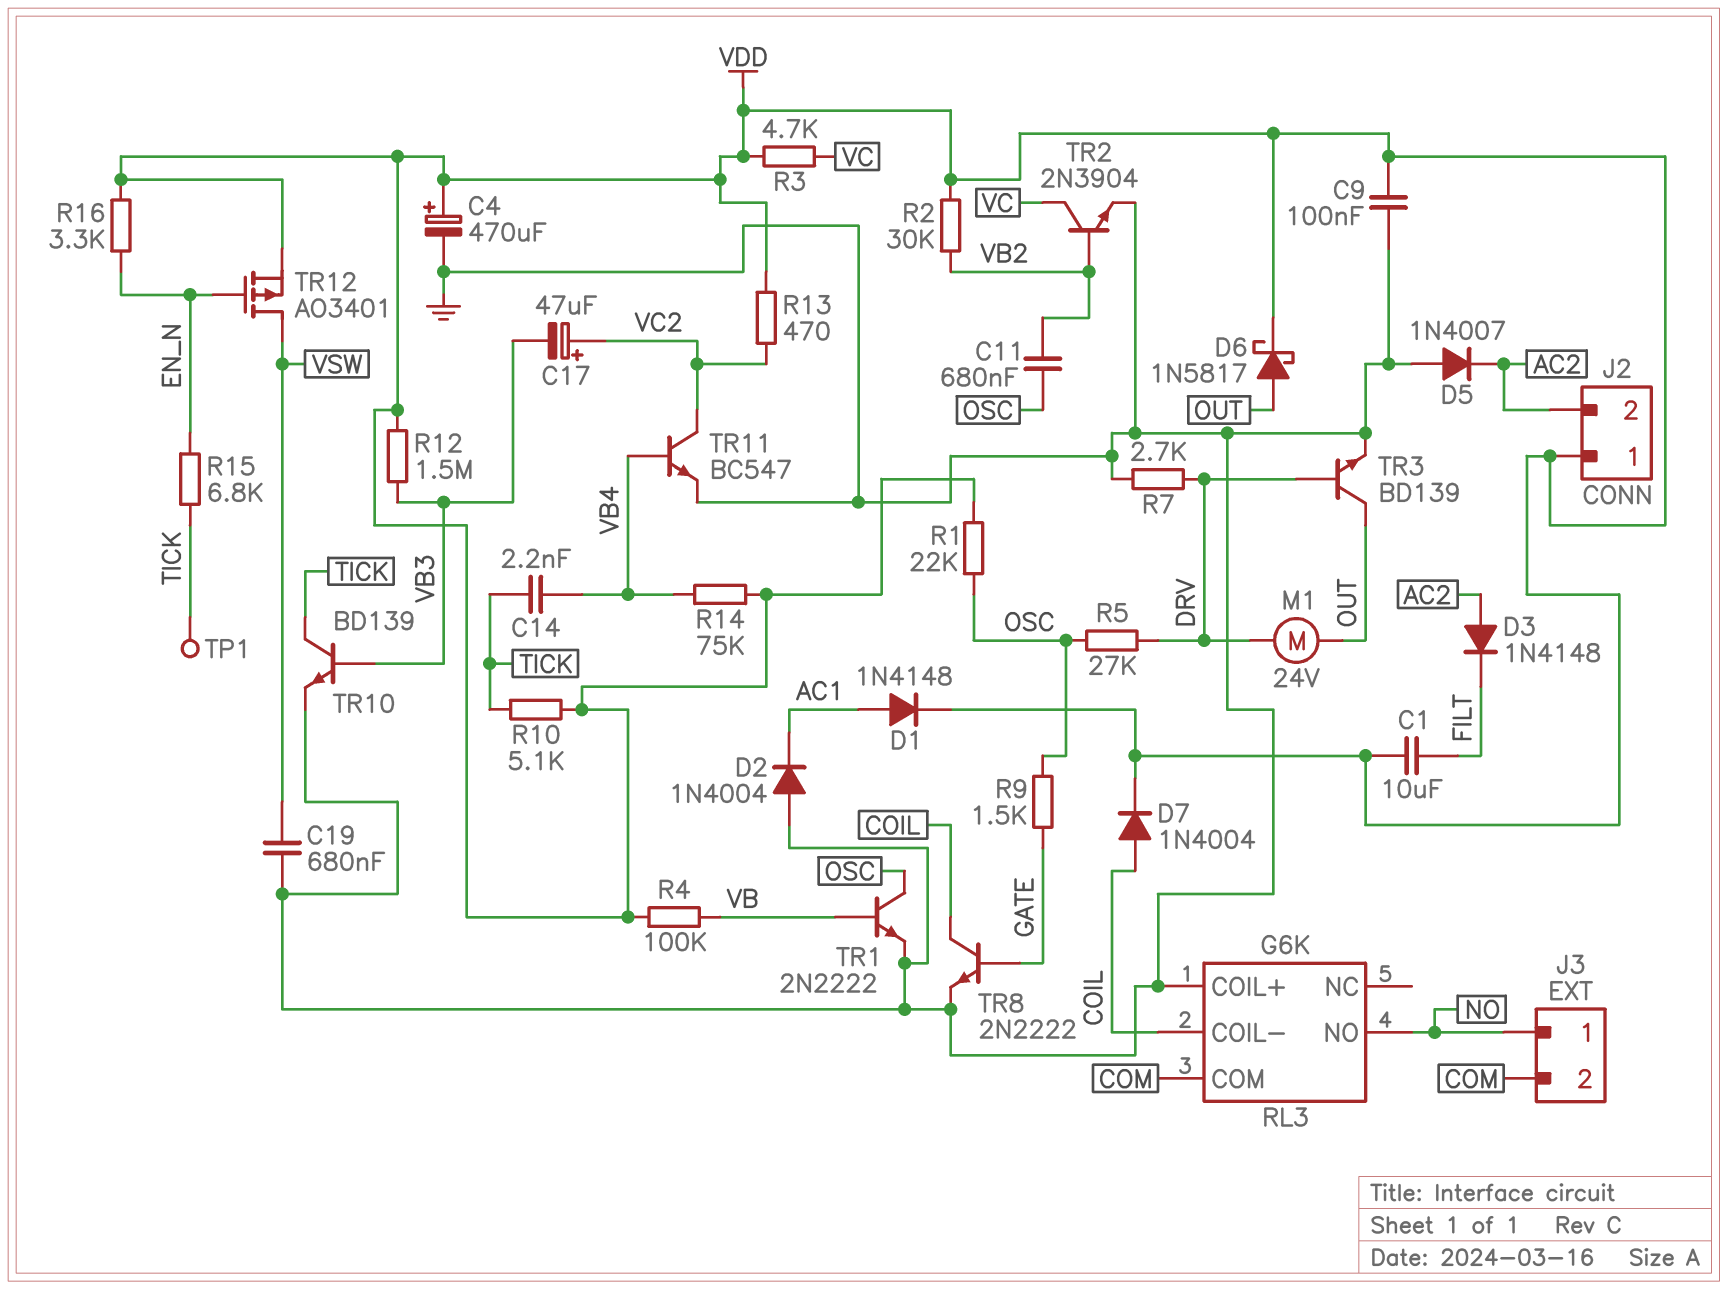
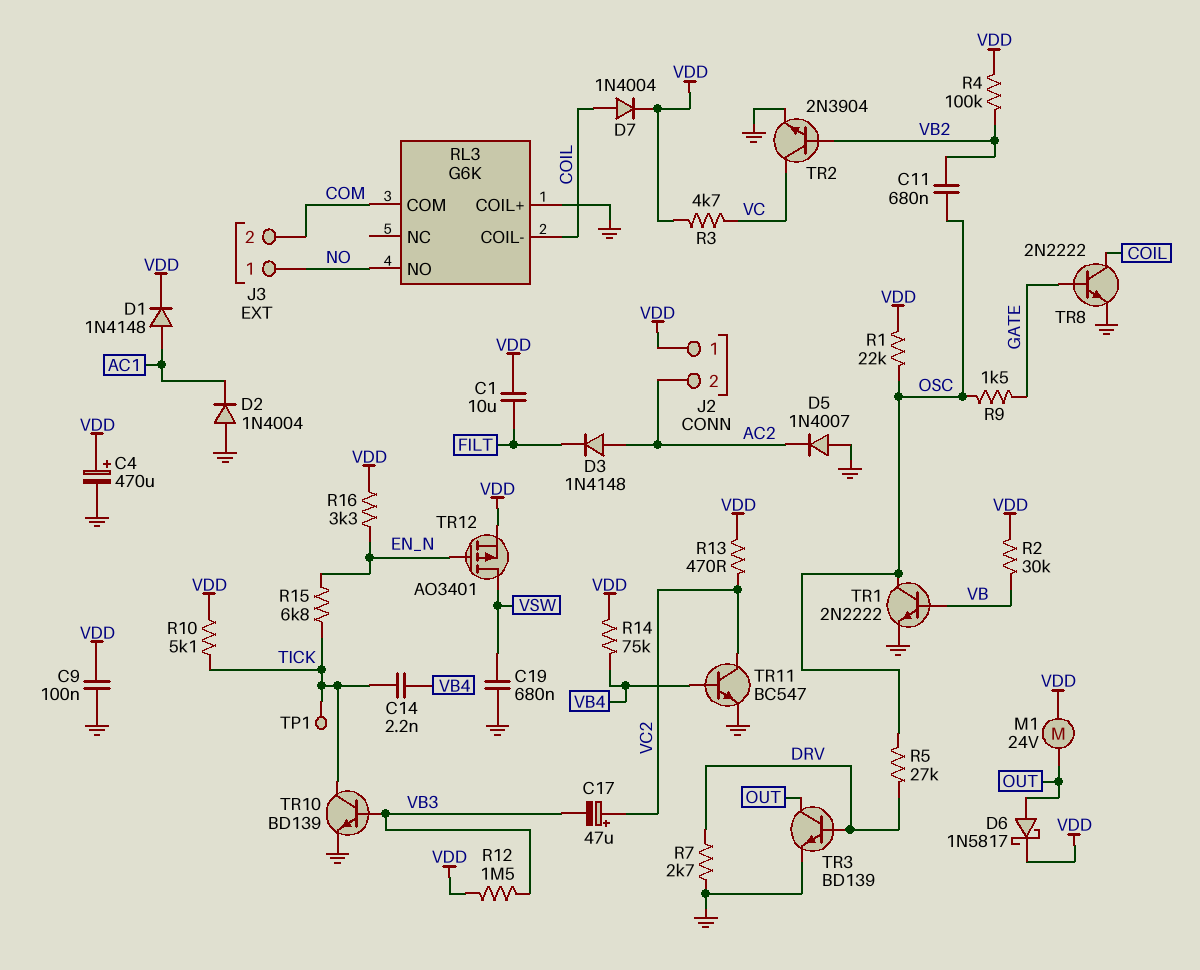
M1: motor 24V (DRV, OUT) -> motor 24V (OUT, VDD)
R2: 30k (VB2, VDD) -> 30k (VB, VDD)
R4: 100k (VB, VDD) -> 100k (VB2, VDD)

